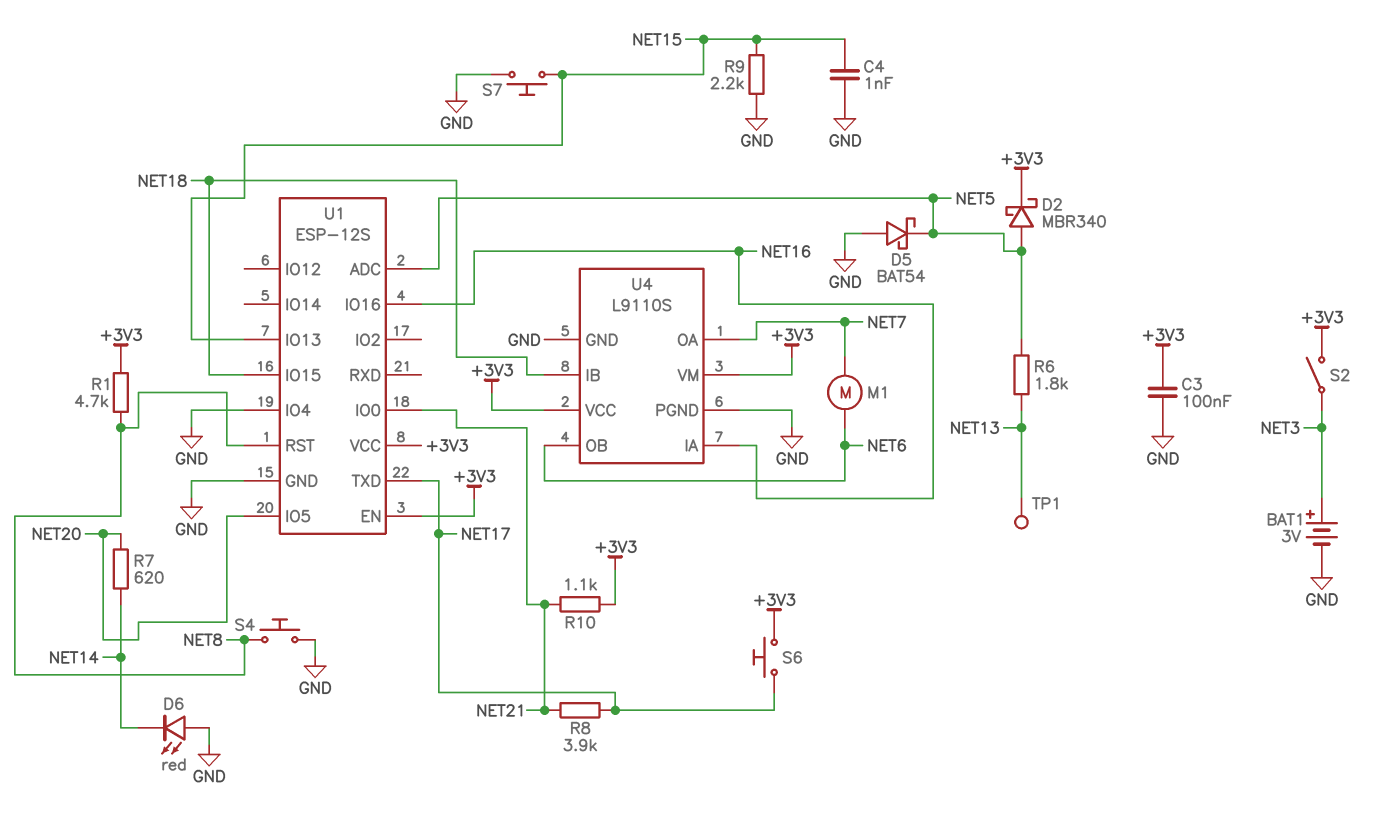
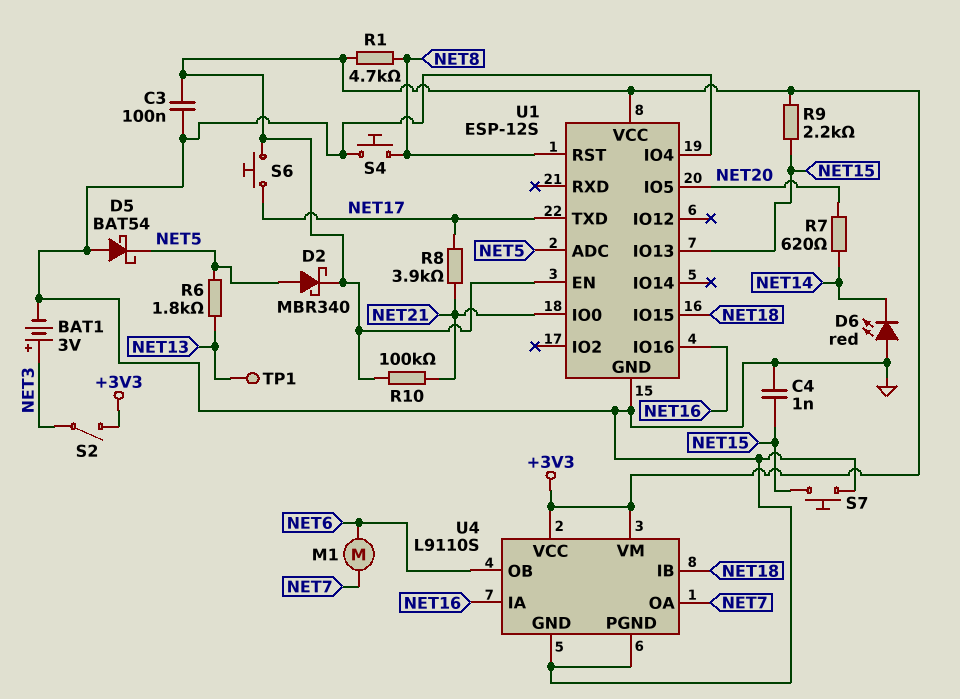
R9: 2.2k (GND, NET15) -> 2.2k (+3V3, NET15)
R10: 1.1k (+3V3, NET21) -> 100k (+3V3, NET21)

